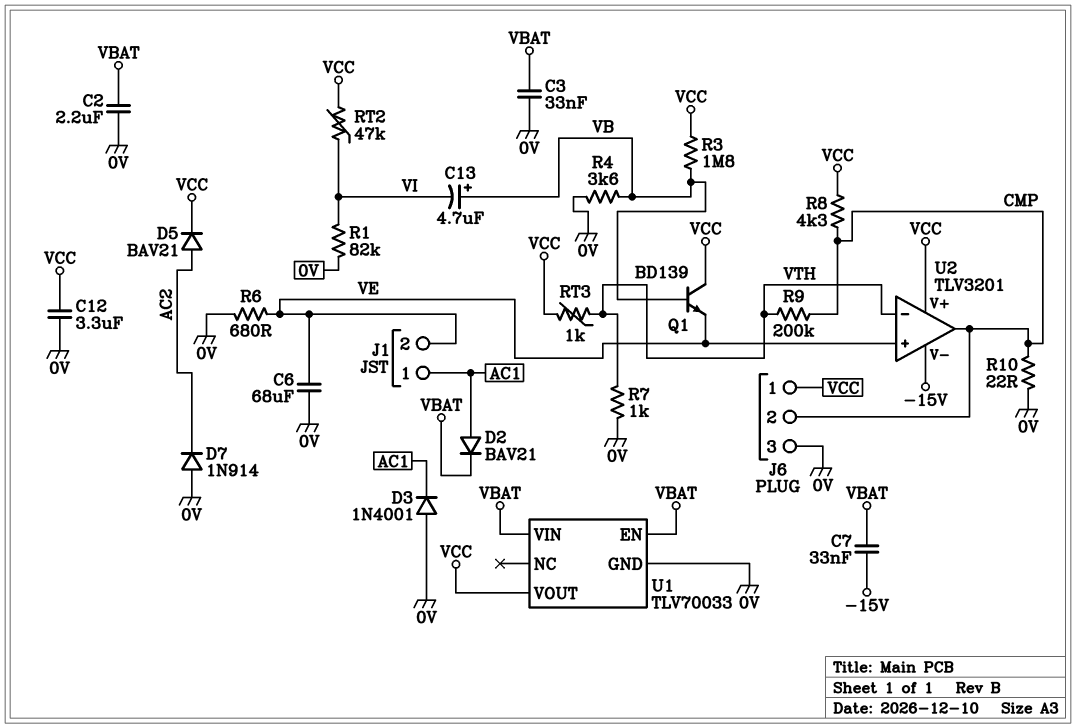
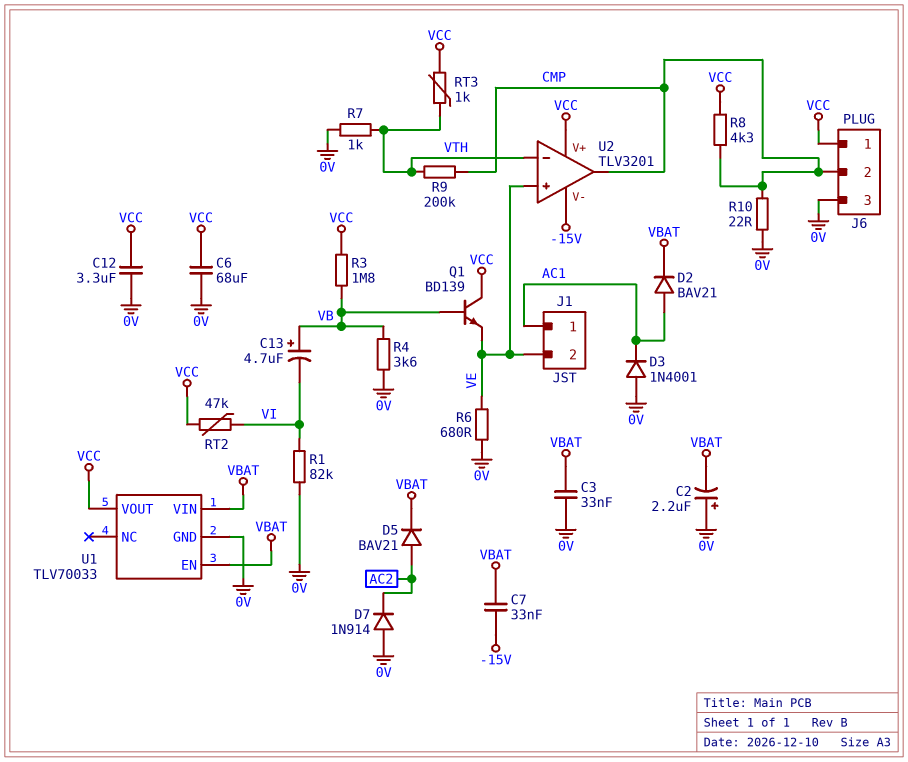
C2: 2.2uF (0V, VBAT) -> 2.2uF (plus 0V, minus VBAT)
C6: 68uF (0V, VE) -> 68uF (0V, VCC)
D5: diode BAV21 (A AC2, K VCC) -> diode BAV21 (A AC2, K VBAT)

